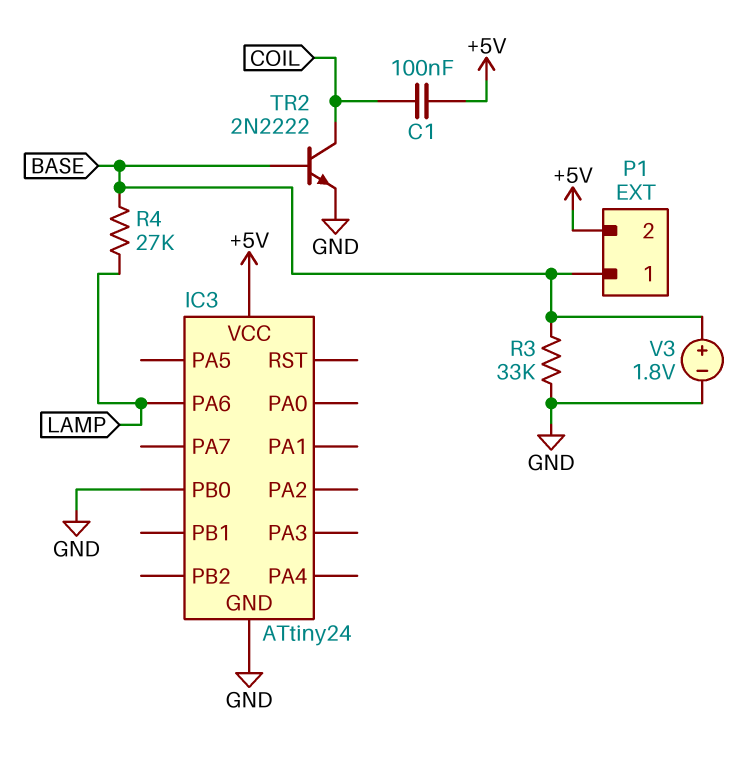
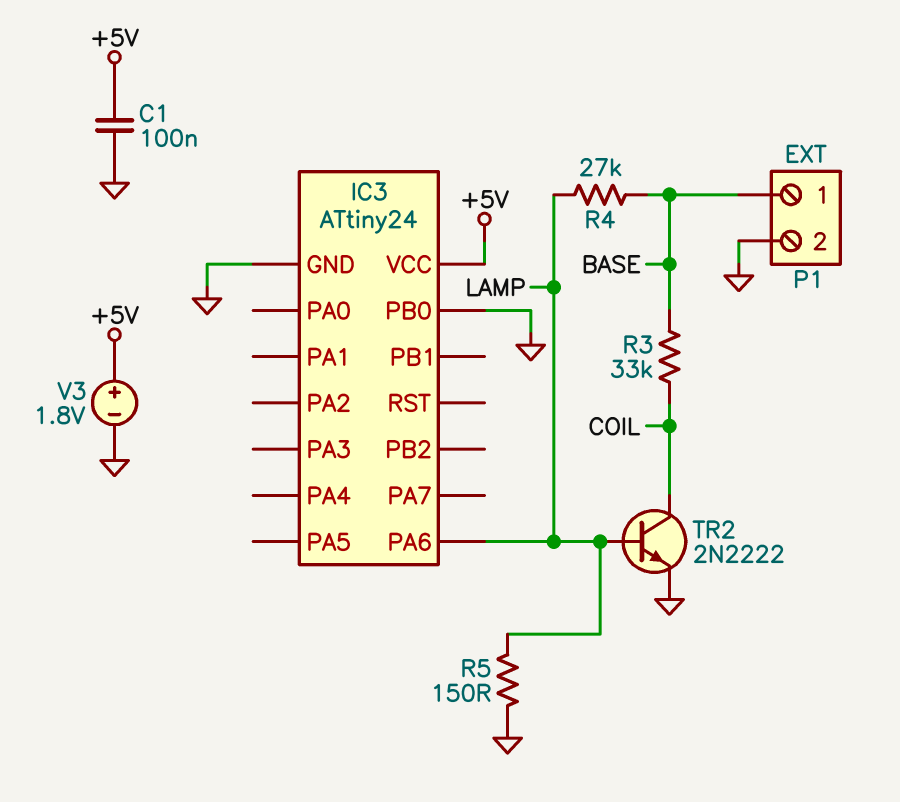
C1: 100nF (+5V, COIL) -> 100nF (+5V, GND)
P1 pin 2: +5V -> GND
R3: 33k (BASE, GND) -> 33k (BASE, COIL)
R5: none -> 150 (GND, LAMP)
TR2: NPN 2N2222 (B BASE, C COIL, E GND) -> NPN 2N2222 (B LAMP, C COIL, E GND)
V3: 1.8V (plus BASE, minus GND) -> 1.8V (plus +5V, minus GND)

